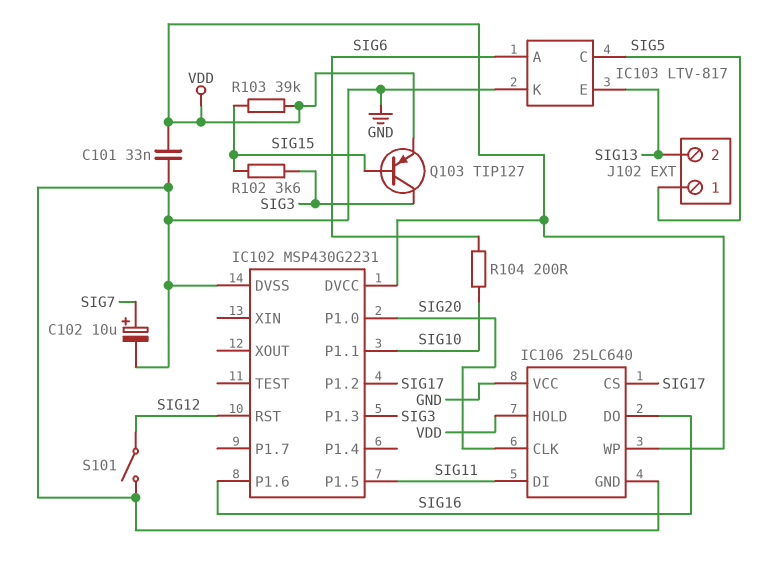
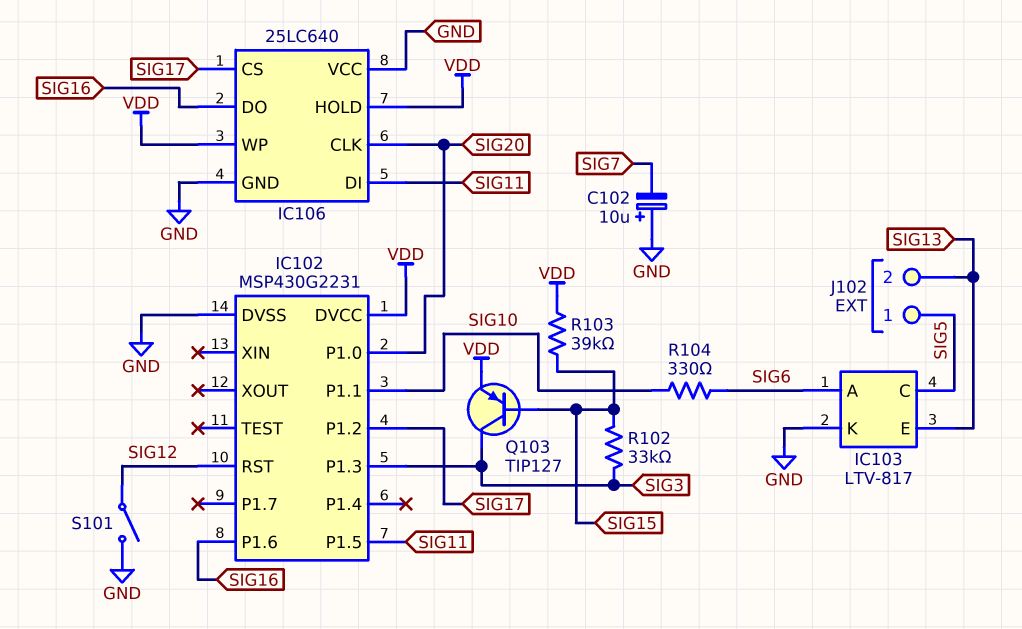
C101: 33nF (GND, VDD) -> none
C102: 10uF (plus SIG7, minus GND) -> 10uF (plus GND, minus SIG7)
R102: 3.6k (SIG3, SIG15) -> 33k (SIG3, SIG15)
R104: 200 (SIG6, SIG10) -> 330 (SIG6, SIG10)

